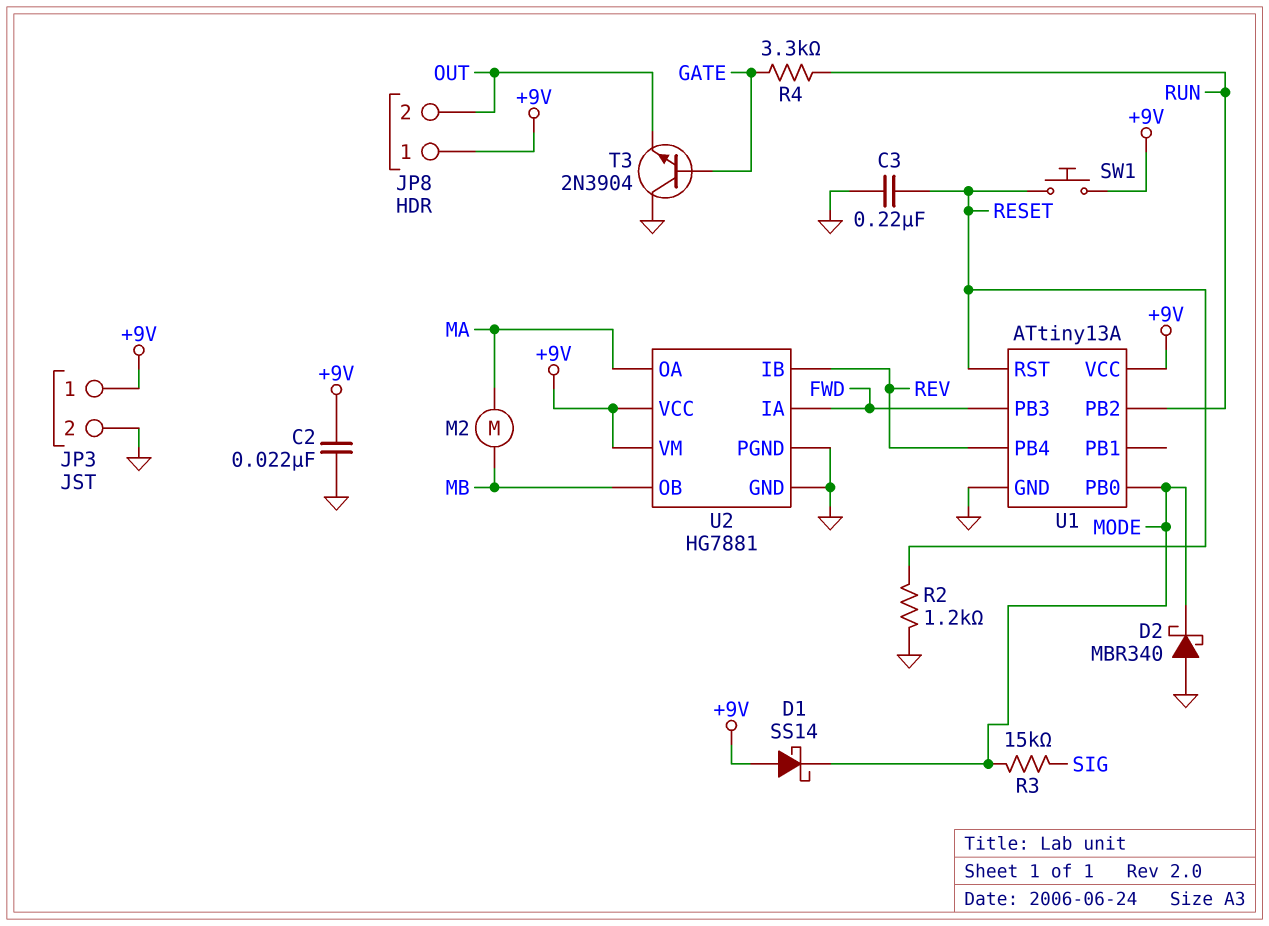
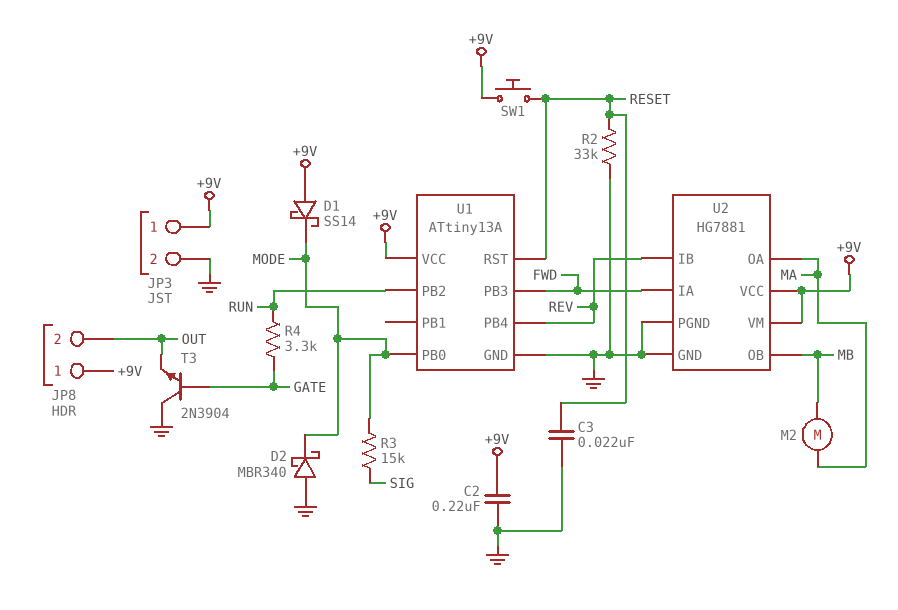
C2: 22nF (+9V, GND) -> 220nF (+9V, GND)
C3: 220nF (GND, RESET) -> 22nF (GND, RESET)
R2: 1.2k (GND, RESET) -> 33k (GND, RESET)

